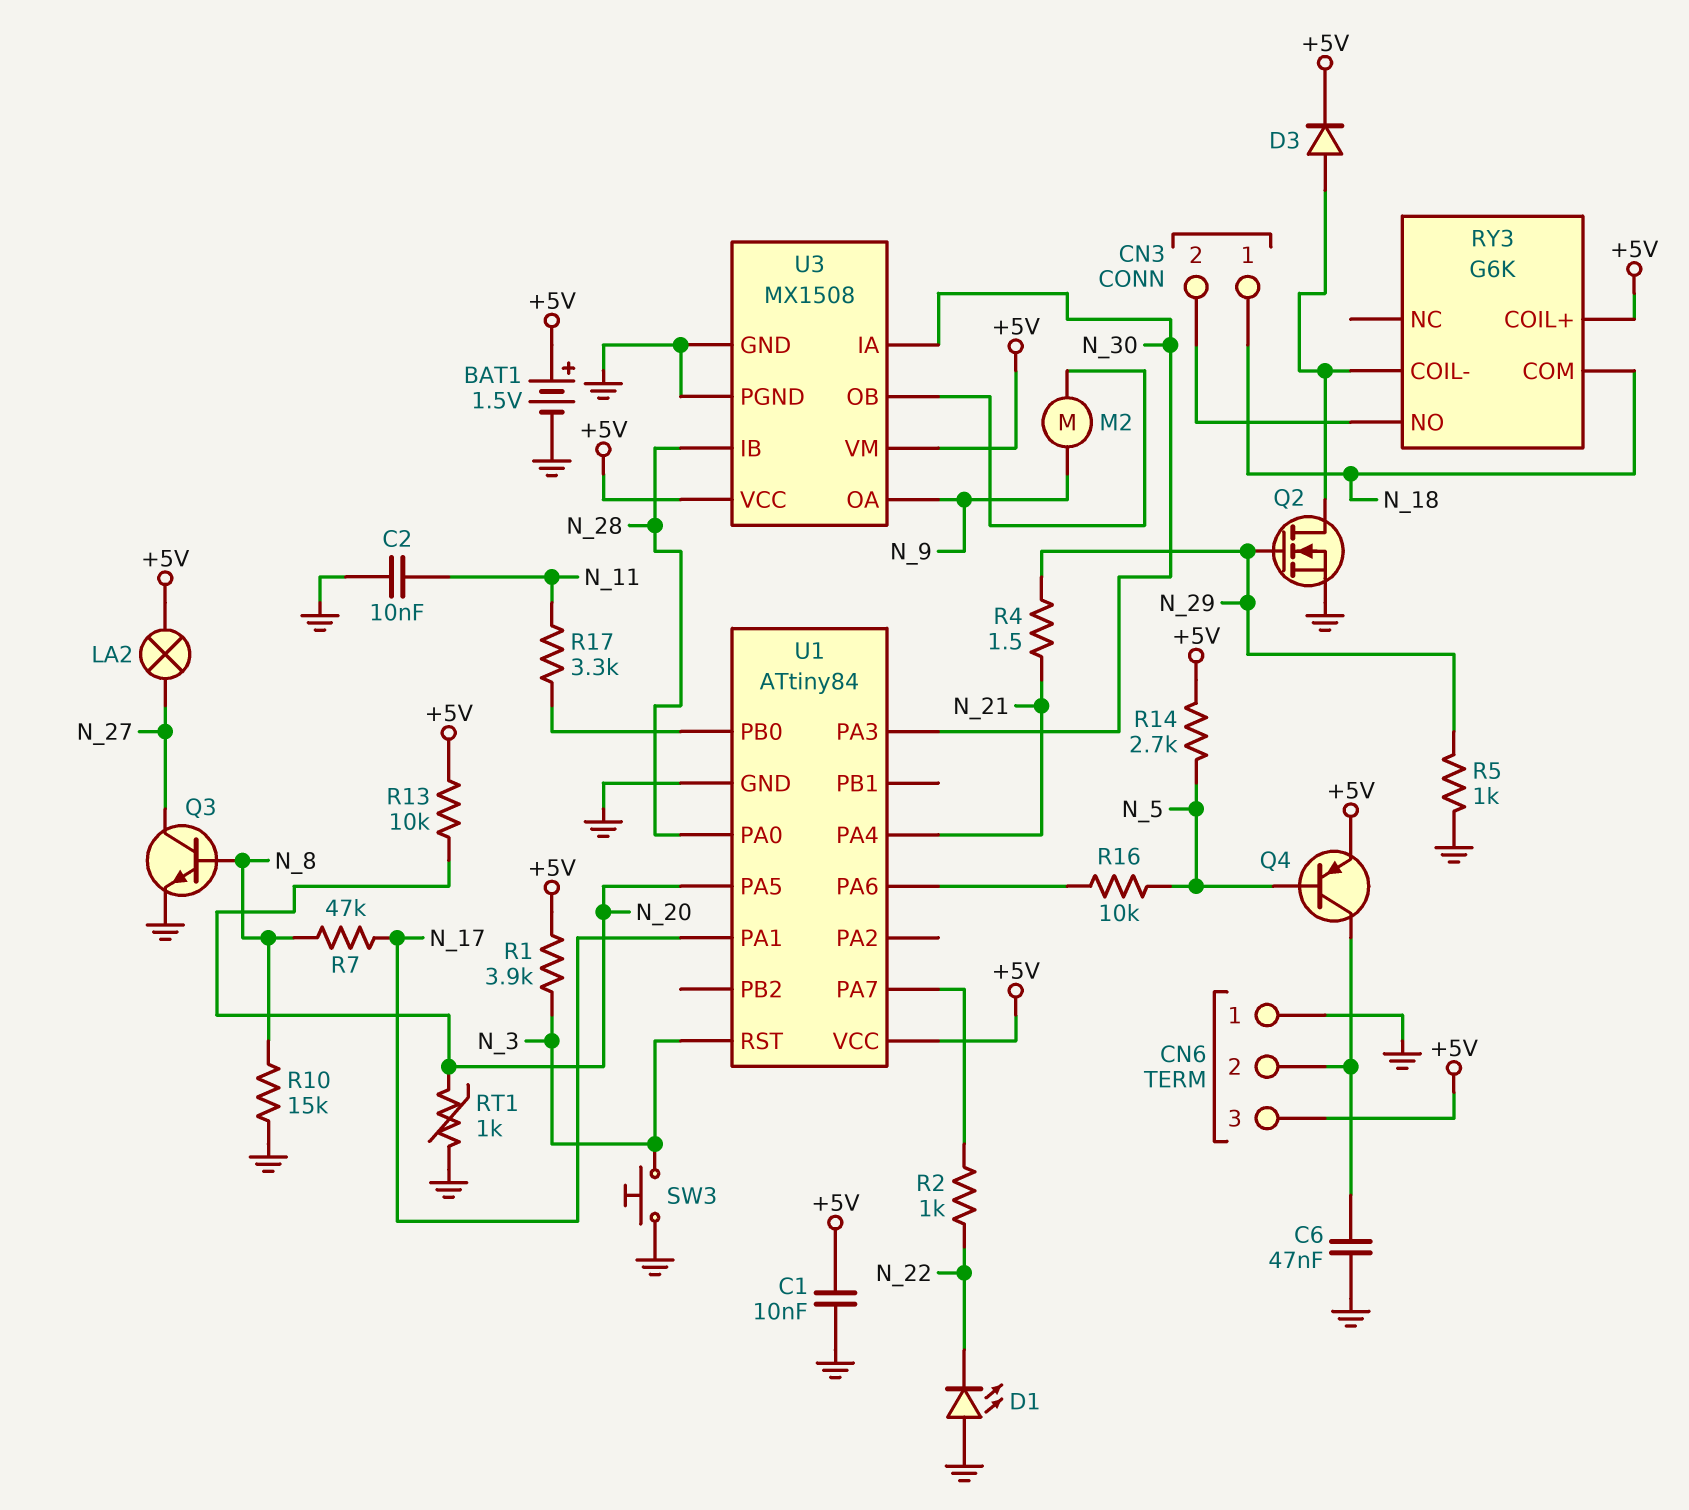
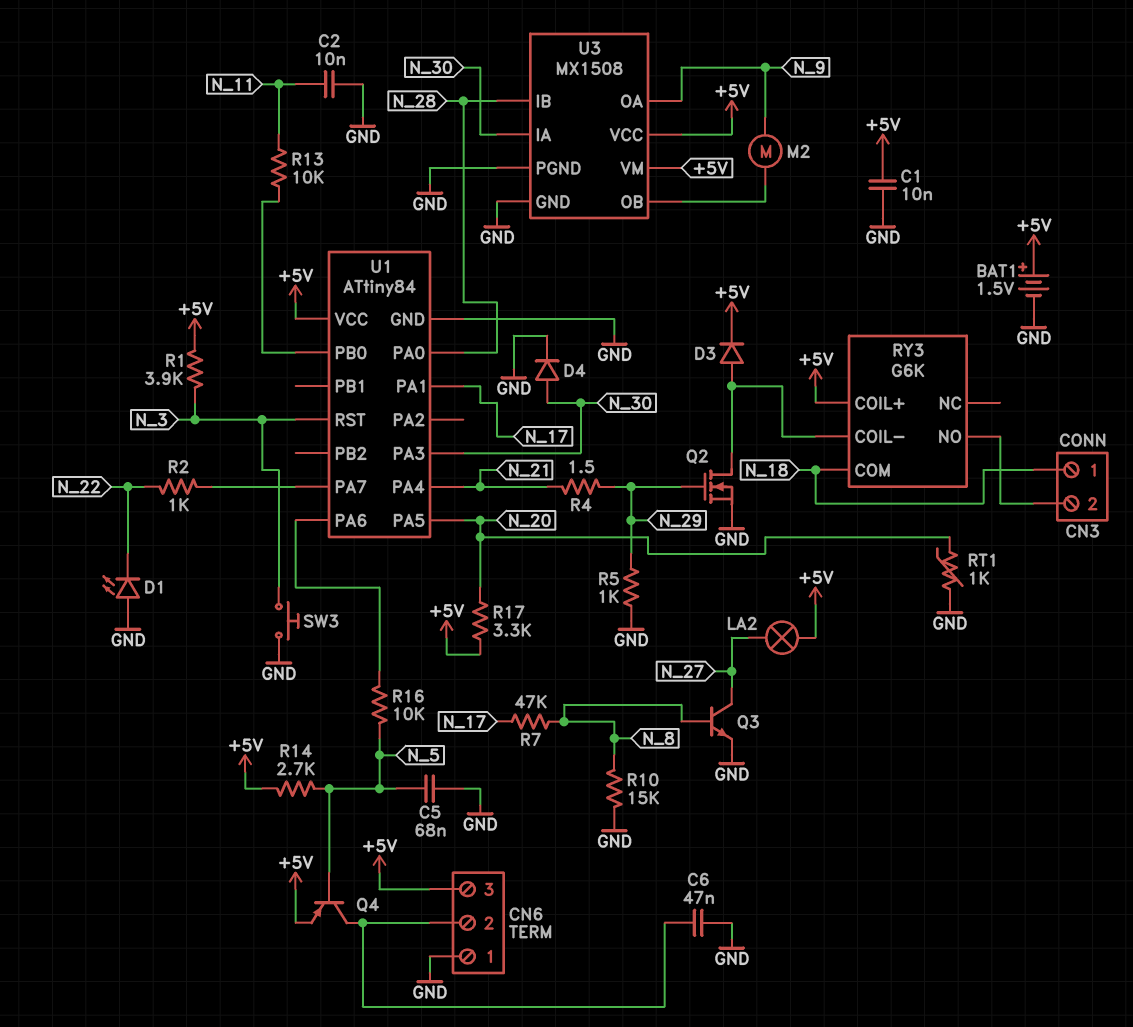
C5: none -> 68nF (GND, N_5)
D4: none -> diode (A N_30, K GND)
R13: 10k (+5V, N_20) -> 10k (N_11, U1/PB0)
R17: 3.3k (N_11, U1/PB0) -> 3.3k (+5V, N_20)

